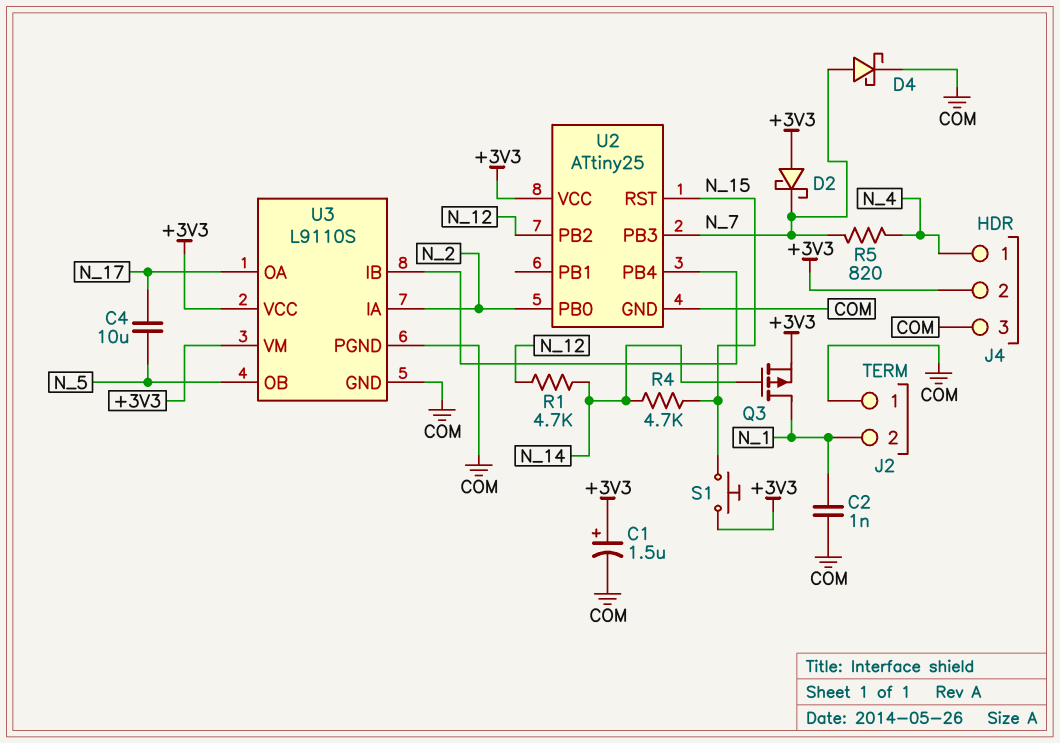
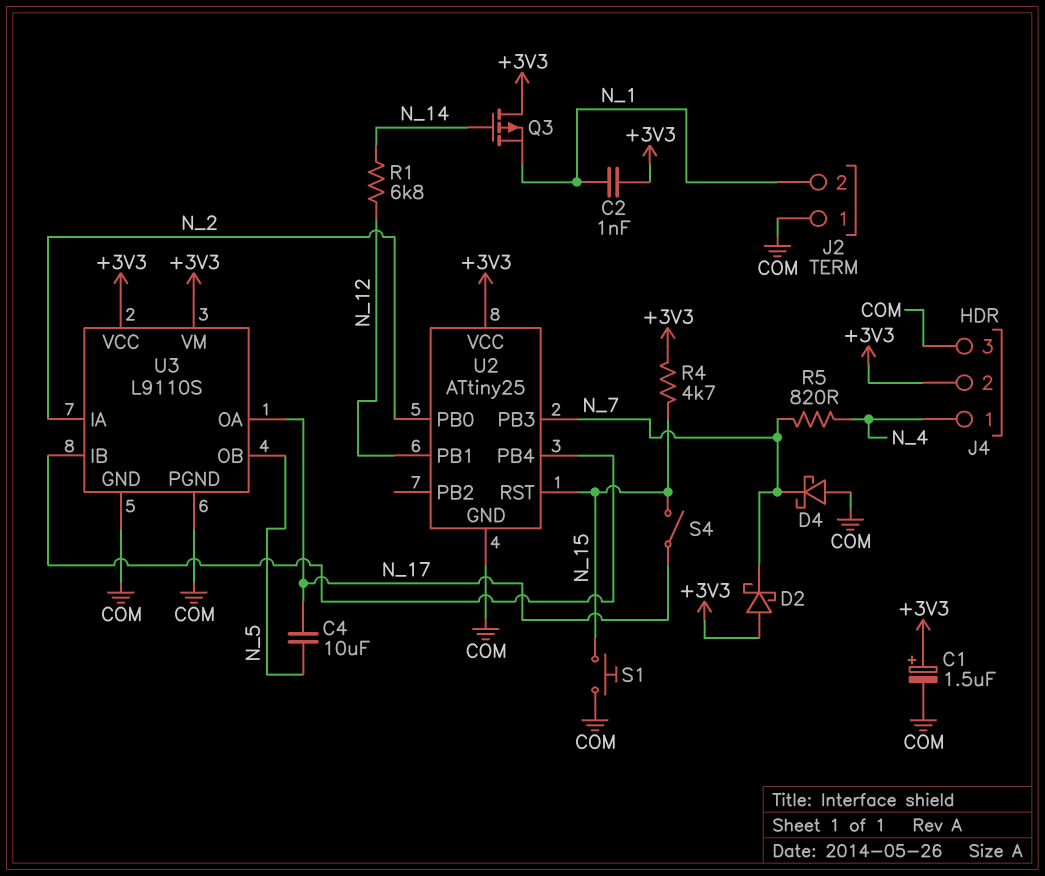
C2: 1nF (COM, N_1) -> 1nF (+3V3, N_1)
D4: schottky (A N_7, K COM) -> schottky (A COM, K N_7)
Q3: PMOS (G N_14, D N_1, S +3V3) -> PMOS (G N_14, D +3V3, S N_1)
R1: 4.7k (N_12, N_14) -> 6.8k (N_12, N_14)
R4: 4.7k (N_14, N_15) -> 4.7k (+3V3, N_15)
S1: button (+3V3, N_15) -> button (COM, N_15)
S4: none -> switch (N_15, N_17)
U2 pin PB1: none -> N_12
U2 pin PB2: N_12 -> none

